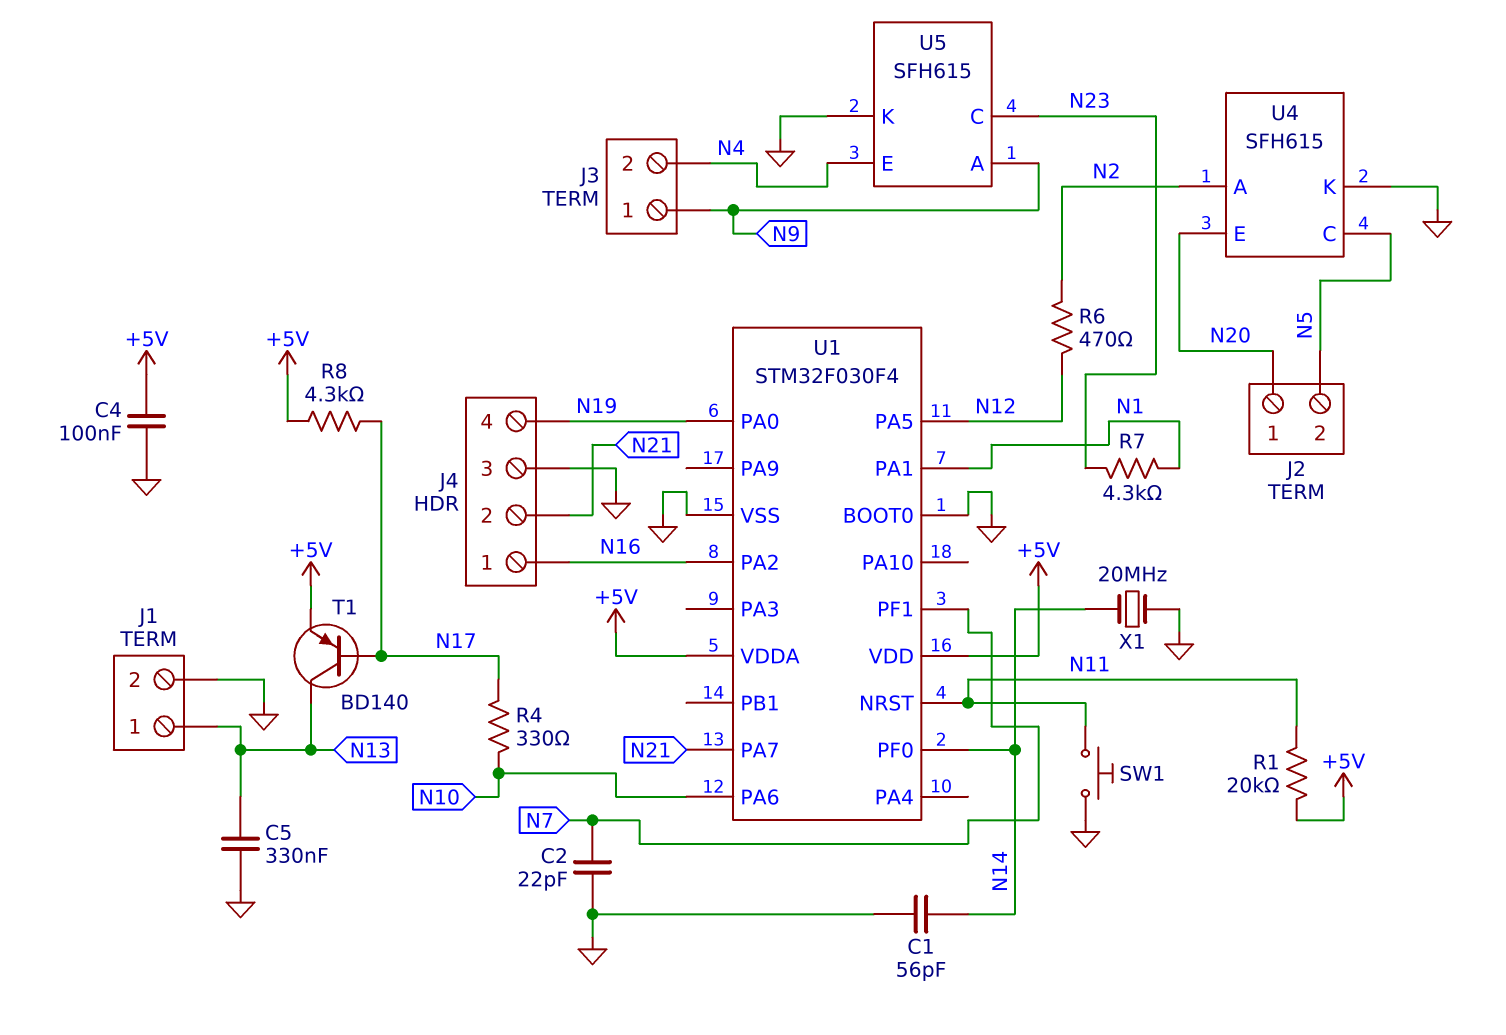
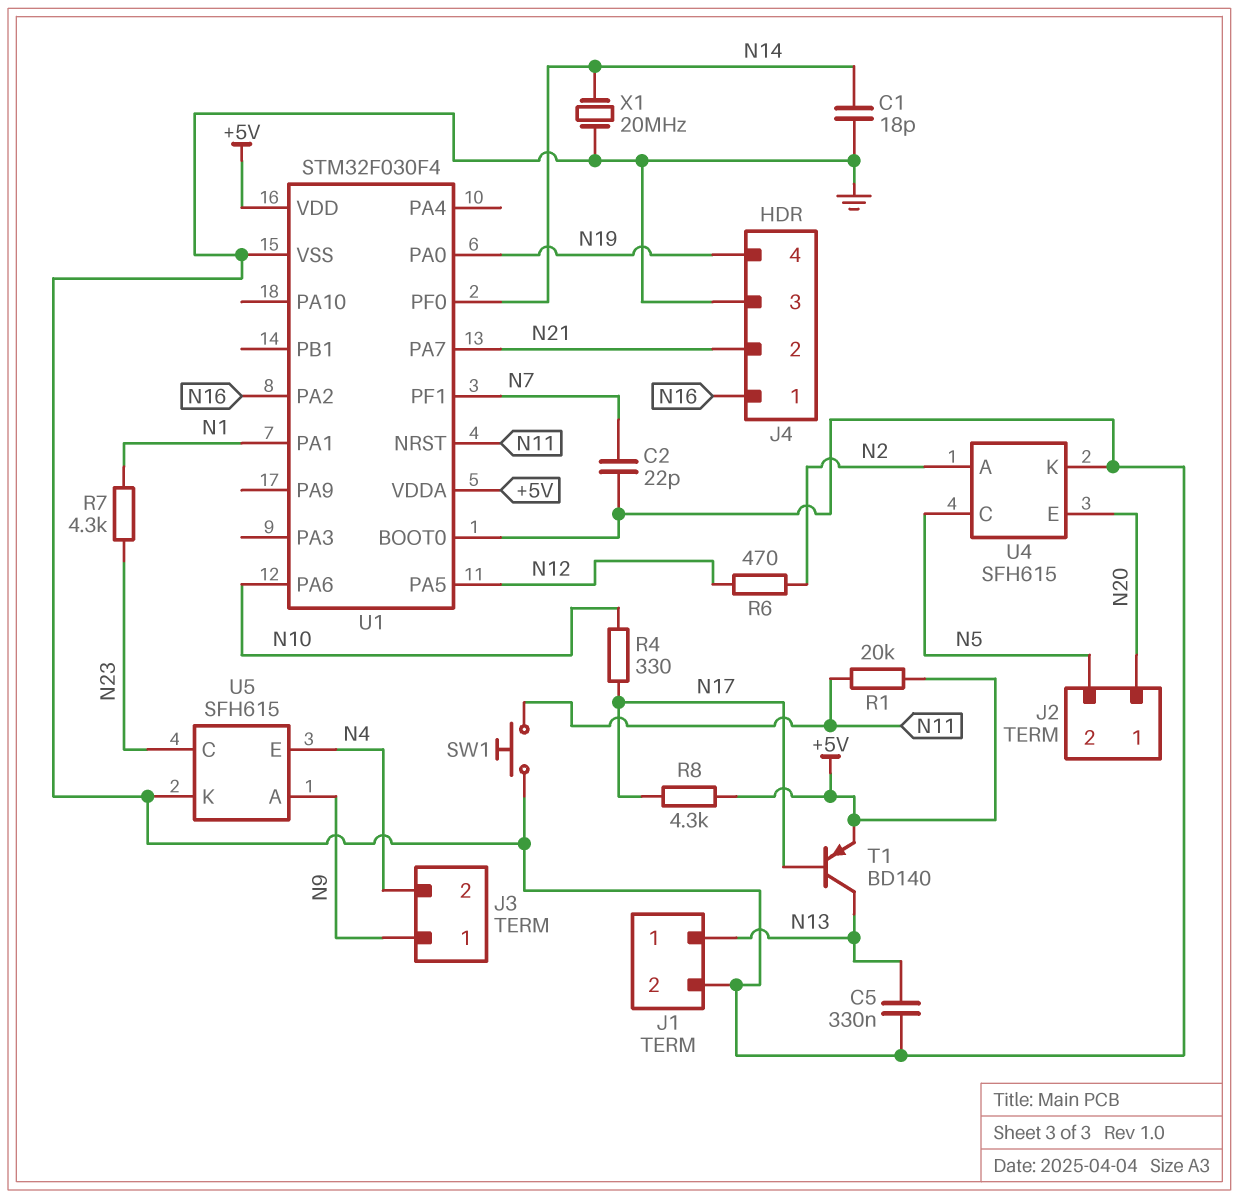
C1: 56pF (GND, N14) -> 18pF (GND, N14)
C4: 100nF (+5V, GND) -> none

